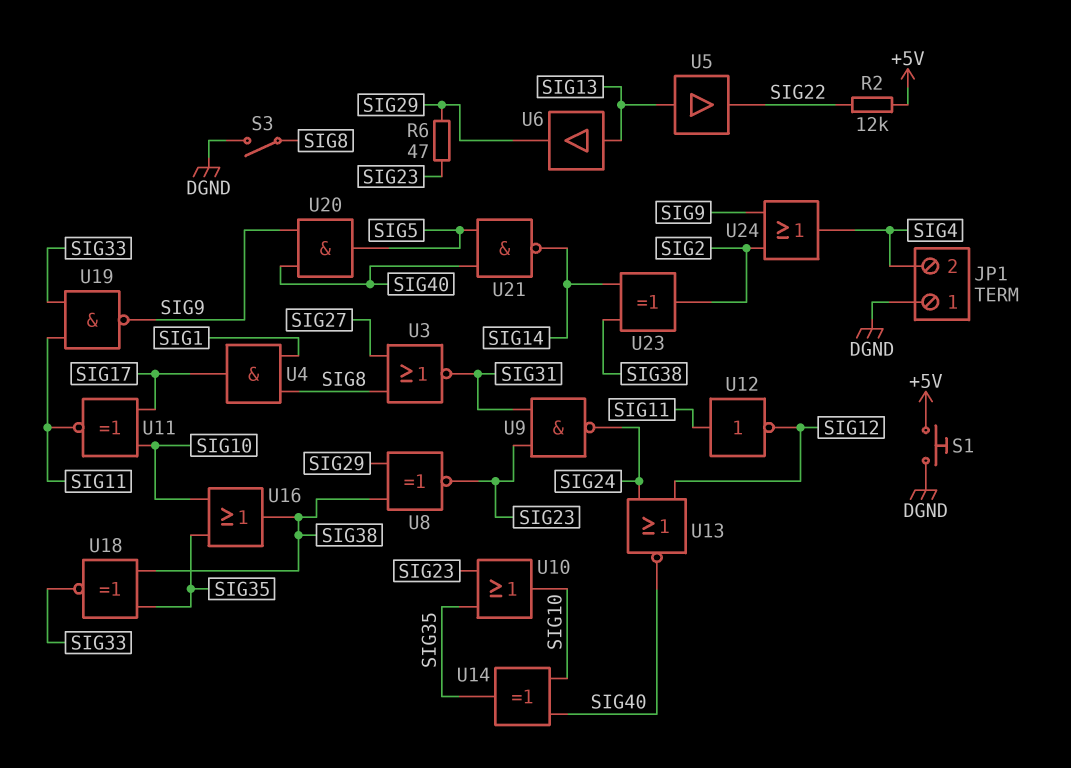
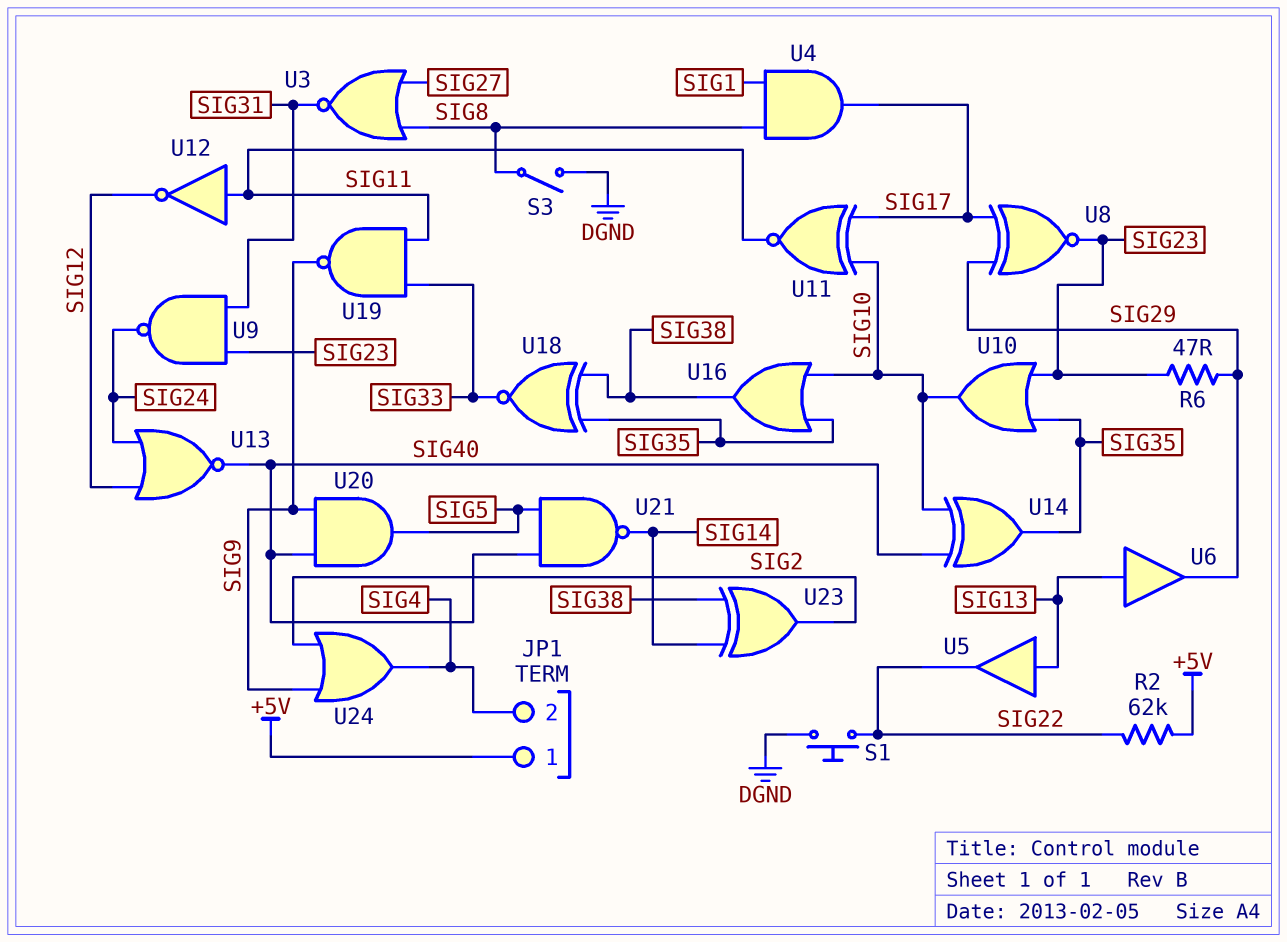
JP1 pin 1: DGND -> +5V
R2: 12k (+5V, SIG22) -> 62k (+5V, SIG22)
S1: button (+5V, DGND) -> button (DGND, SIG22)
U8: XNOR (in SIG29, in SIG38, out SIG23) -> XNOR (in SIG17, in SIG29, out SIG23)

